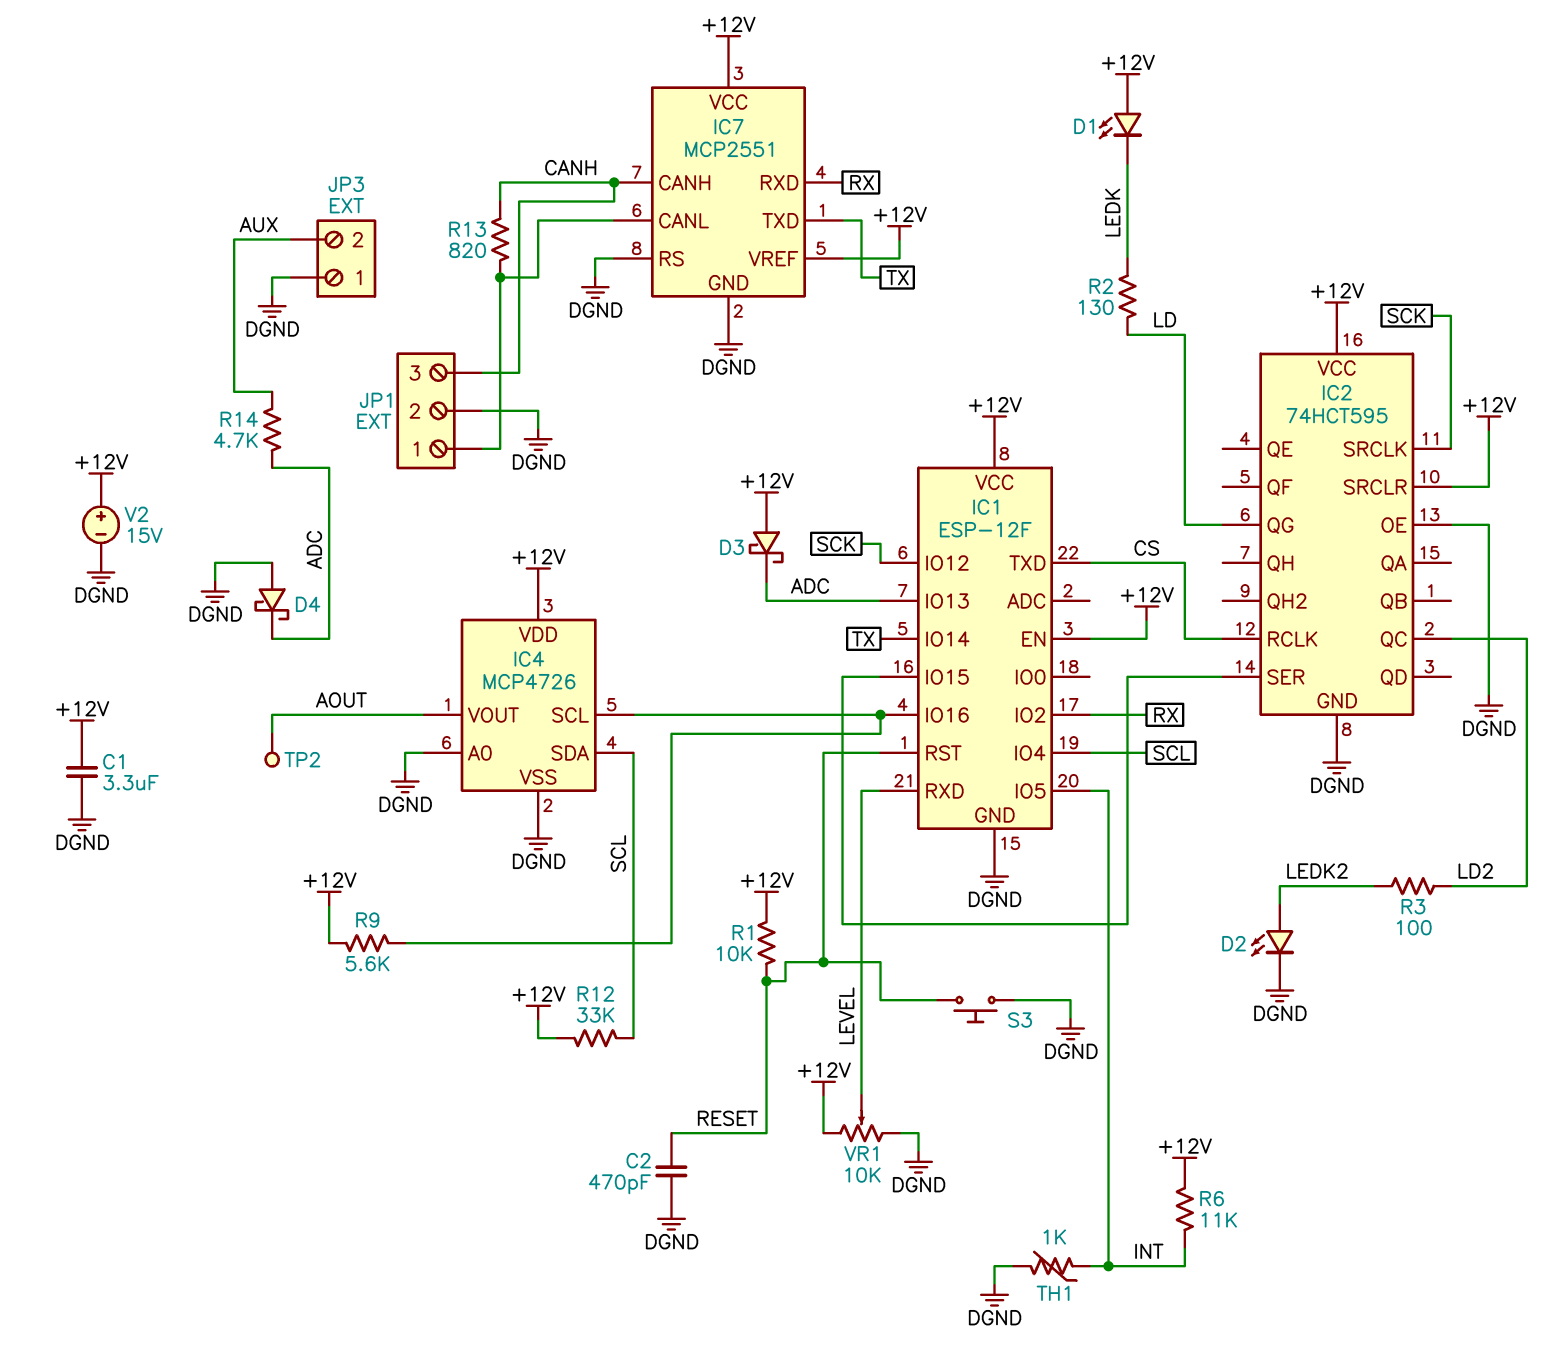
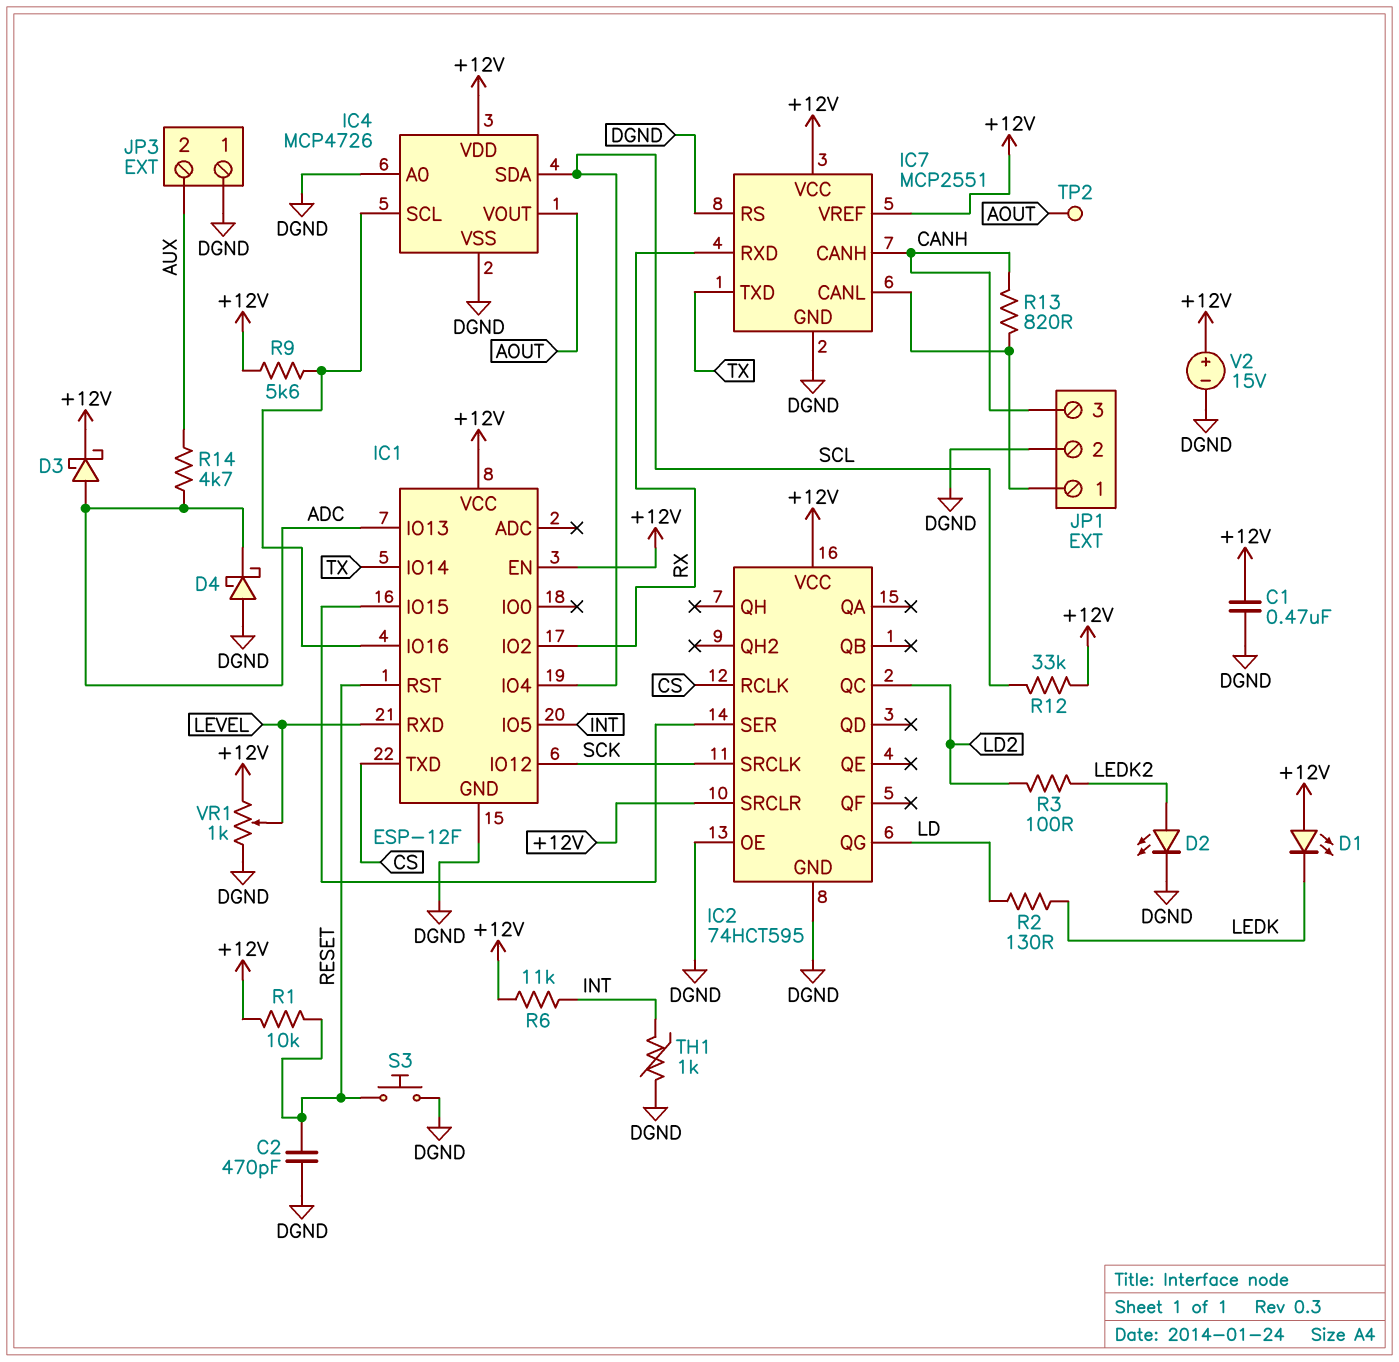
C1: 3.3uF (+12V, DGND) -> 470nF (+12V, DGND)
D3: schottky (A +12V, K ADC) -> schottky (A ADC, K +12V)
VR1: 10k (+12V, DGND, wiper LEVEL) -> 1k (+12V, DGND, wiper LEVEL)

